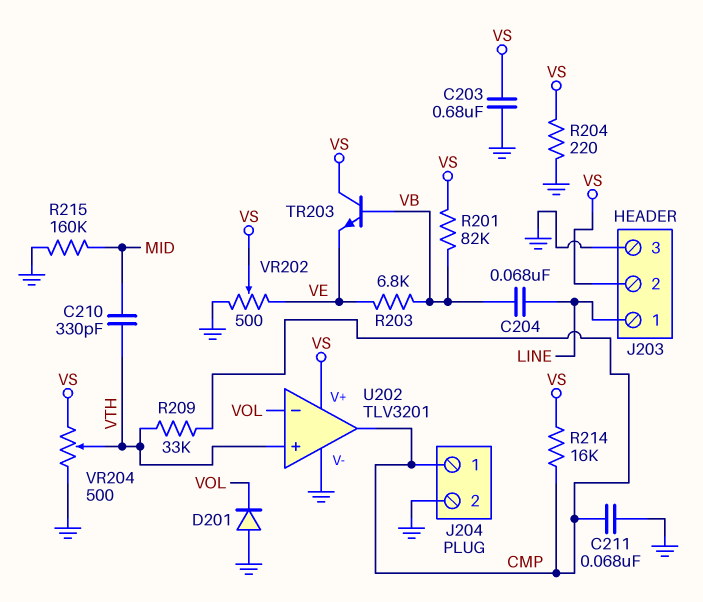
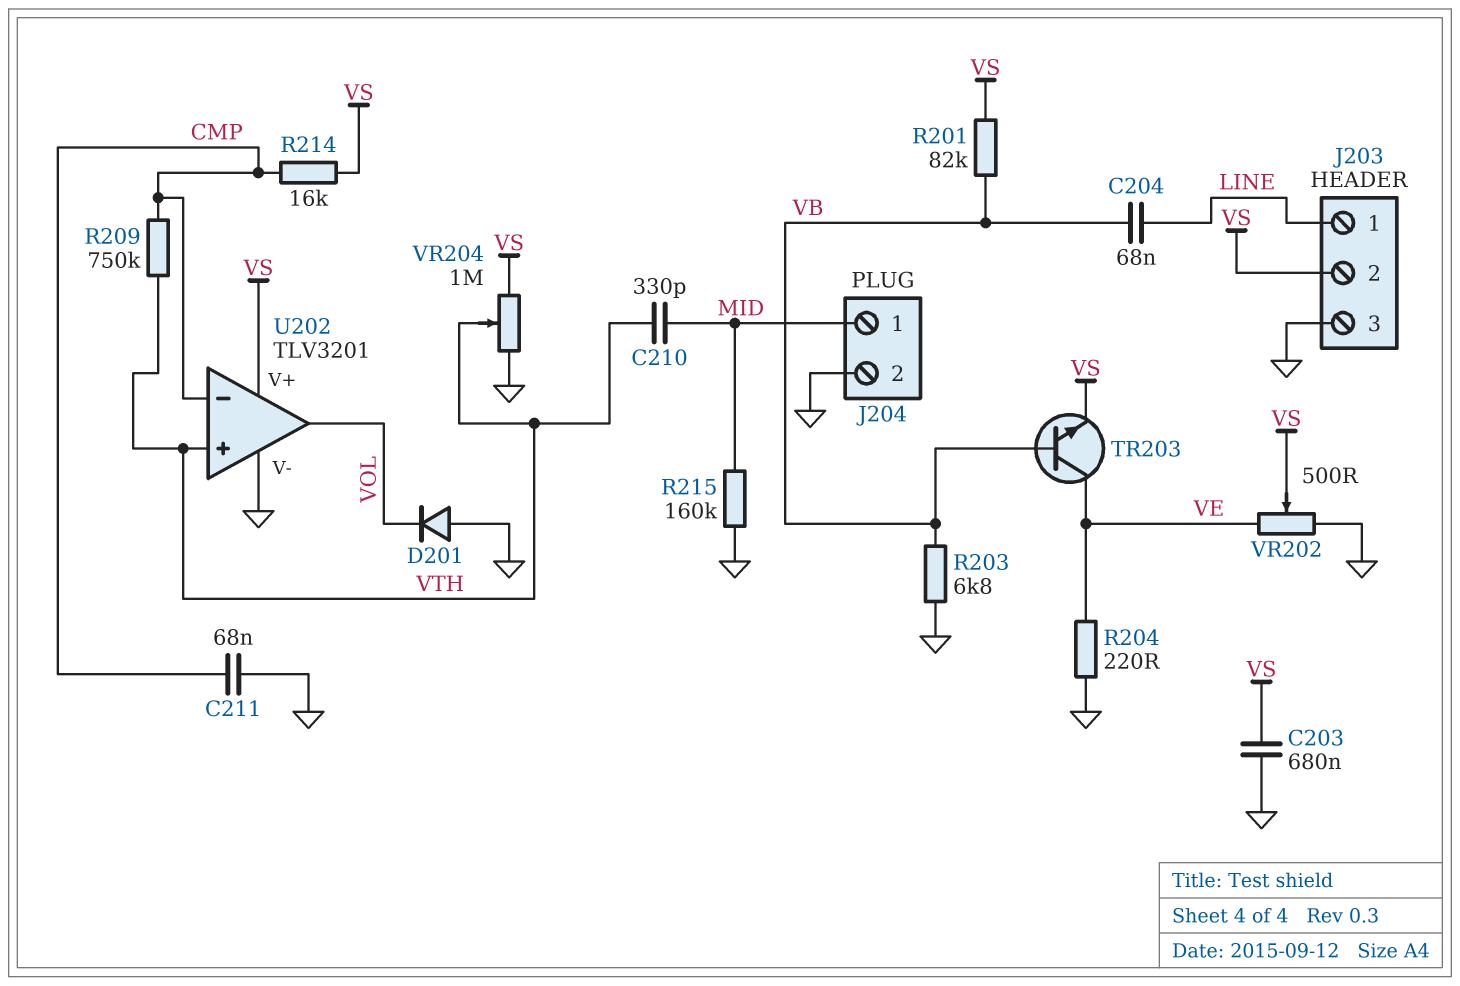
J204 pin 1: CMP -> MID
R203: 6.8k (VB, VE) -> 6.8k (GND, VB)
R204: 220 (GND, VS) -> 220 (GND, VE)
R209: 33k (CMP, VTH) -> 750k (CMP, VTH)
TR203: NPN (B VB, C VS, E VE) -> NPN (B VB, C VE, E VS)
U202 pin in-: VOL -> CMP
U202 pin out: CMP -> VOL
VR204: 500 (GND, VS, wiper VTH) -> 1M (GND, VS, wiper VTH)

